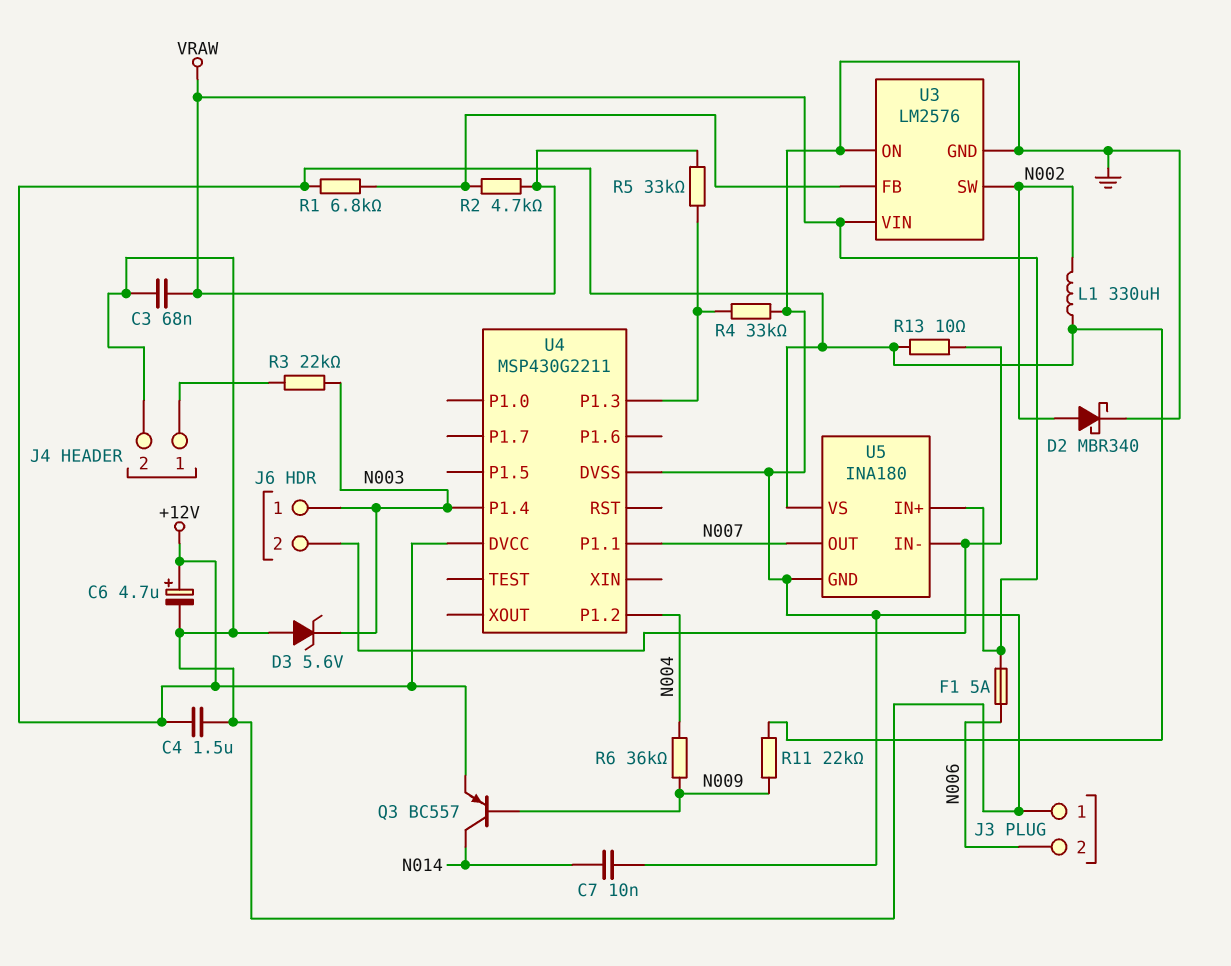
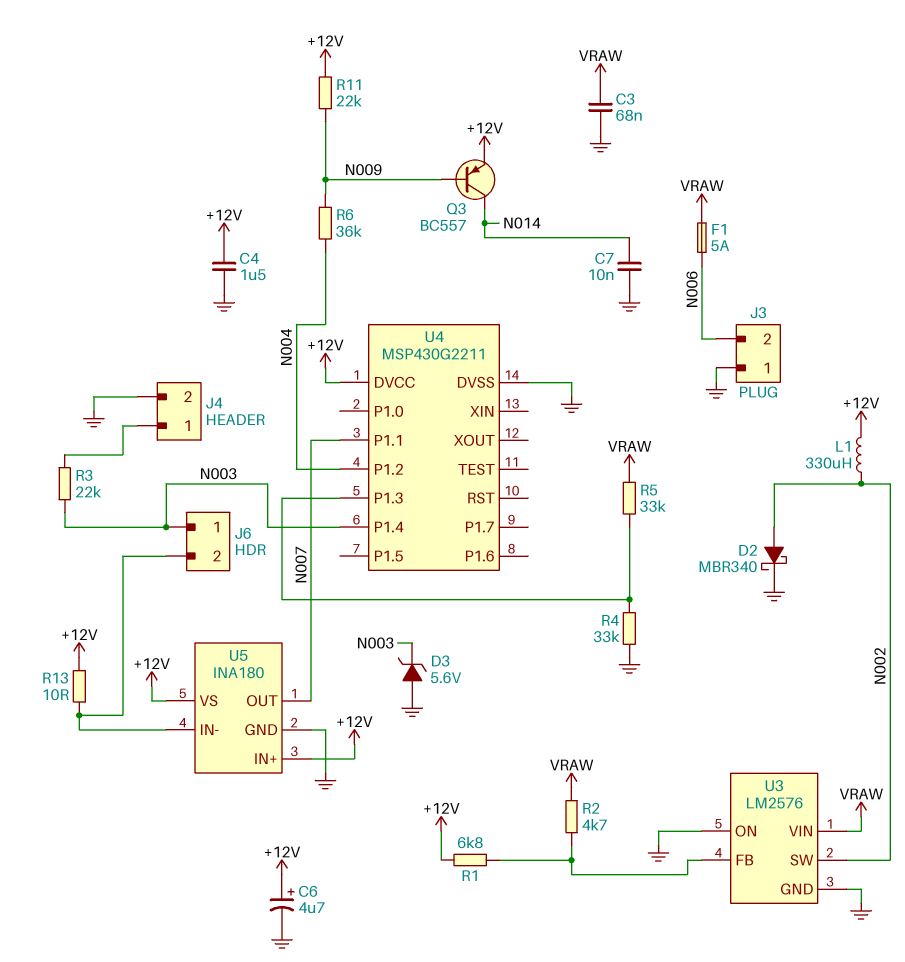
U5 pin IN+: VRAW -> +12V

